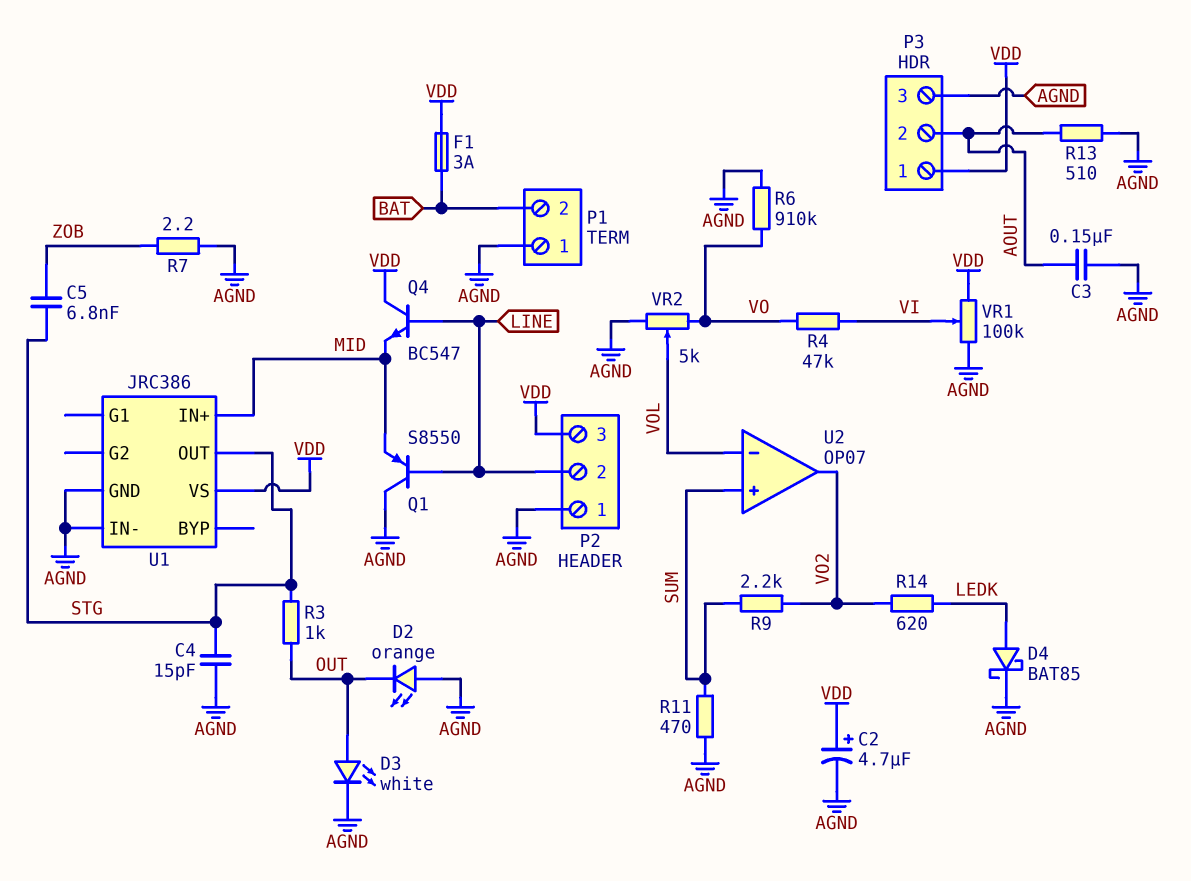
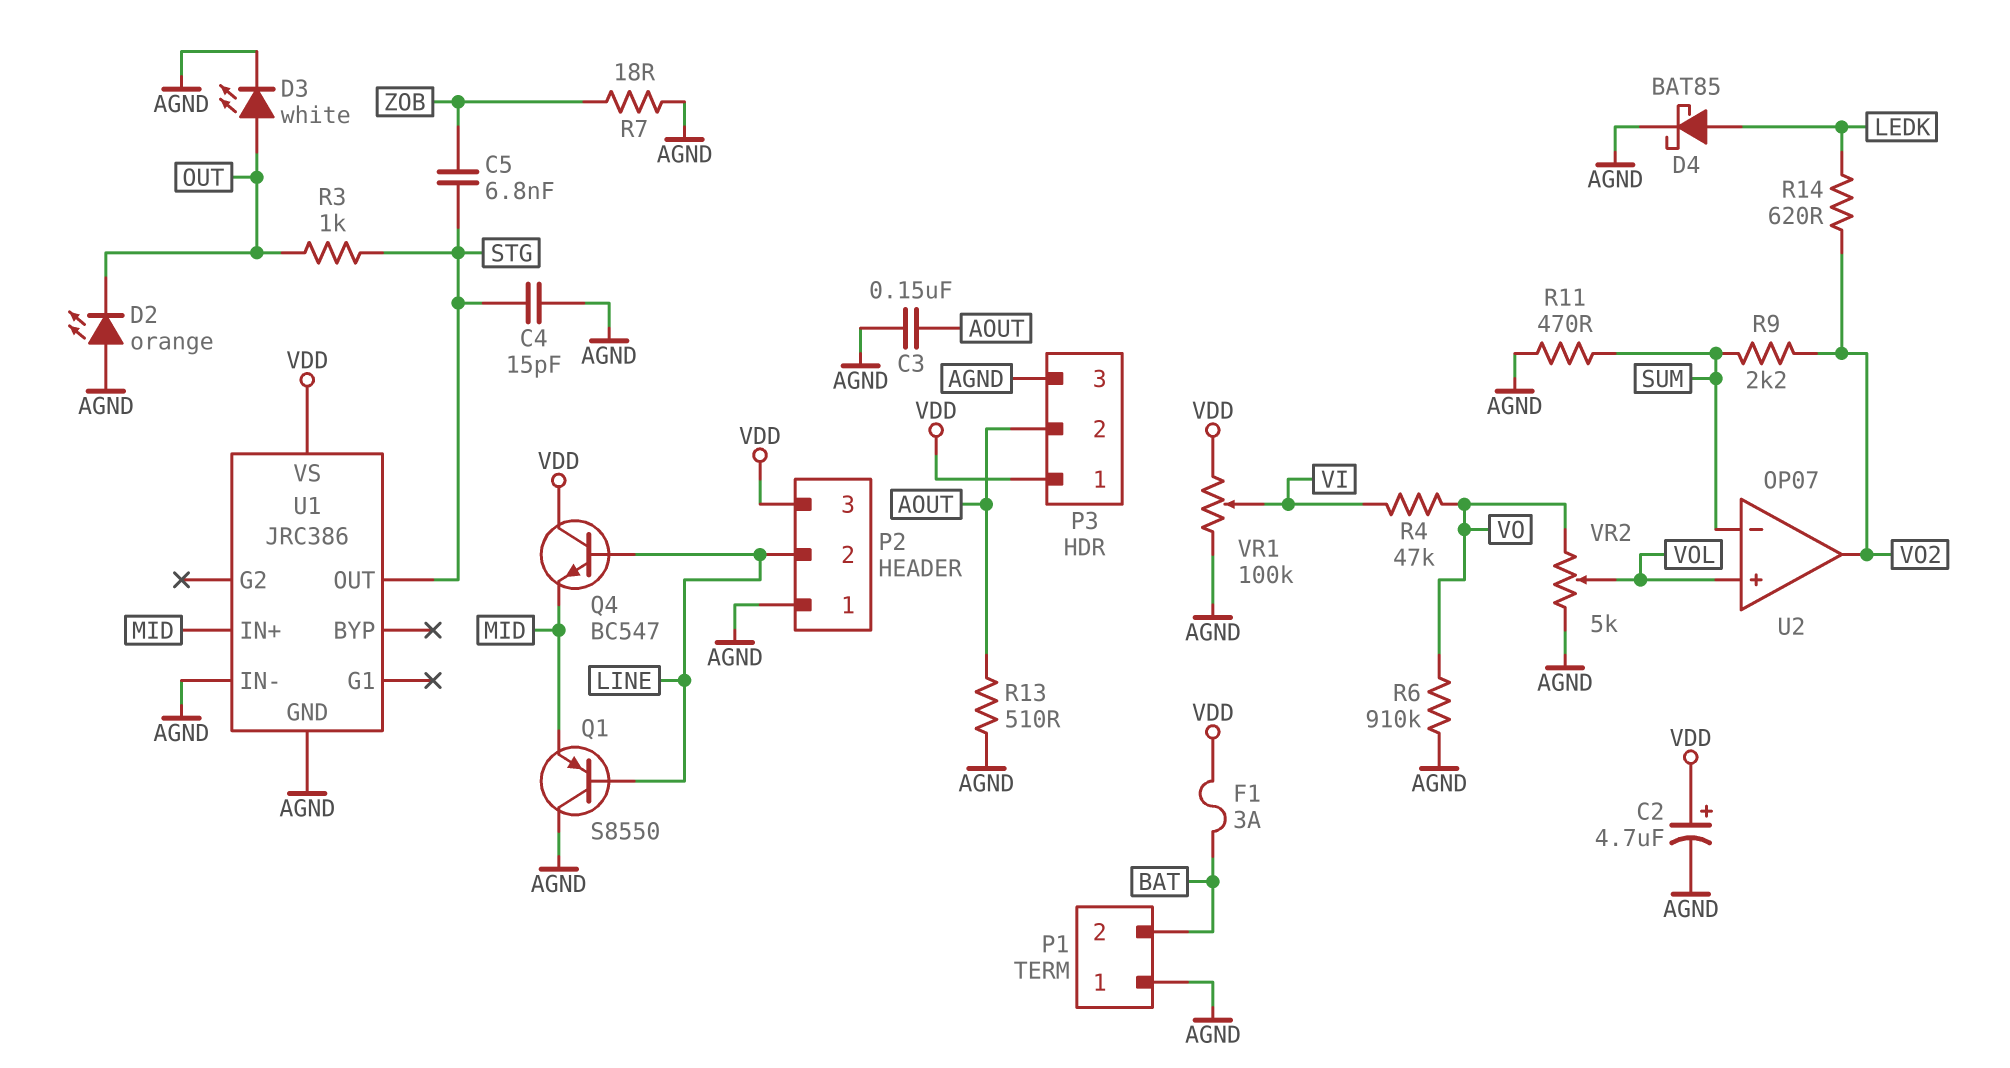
R7: 2.2 (AGND, ZOB) -> 18 (AGND, ZOB)
U2 pin in+: SUM -> VOL
U2 pin in-: VOL -> SUM

